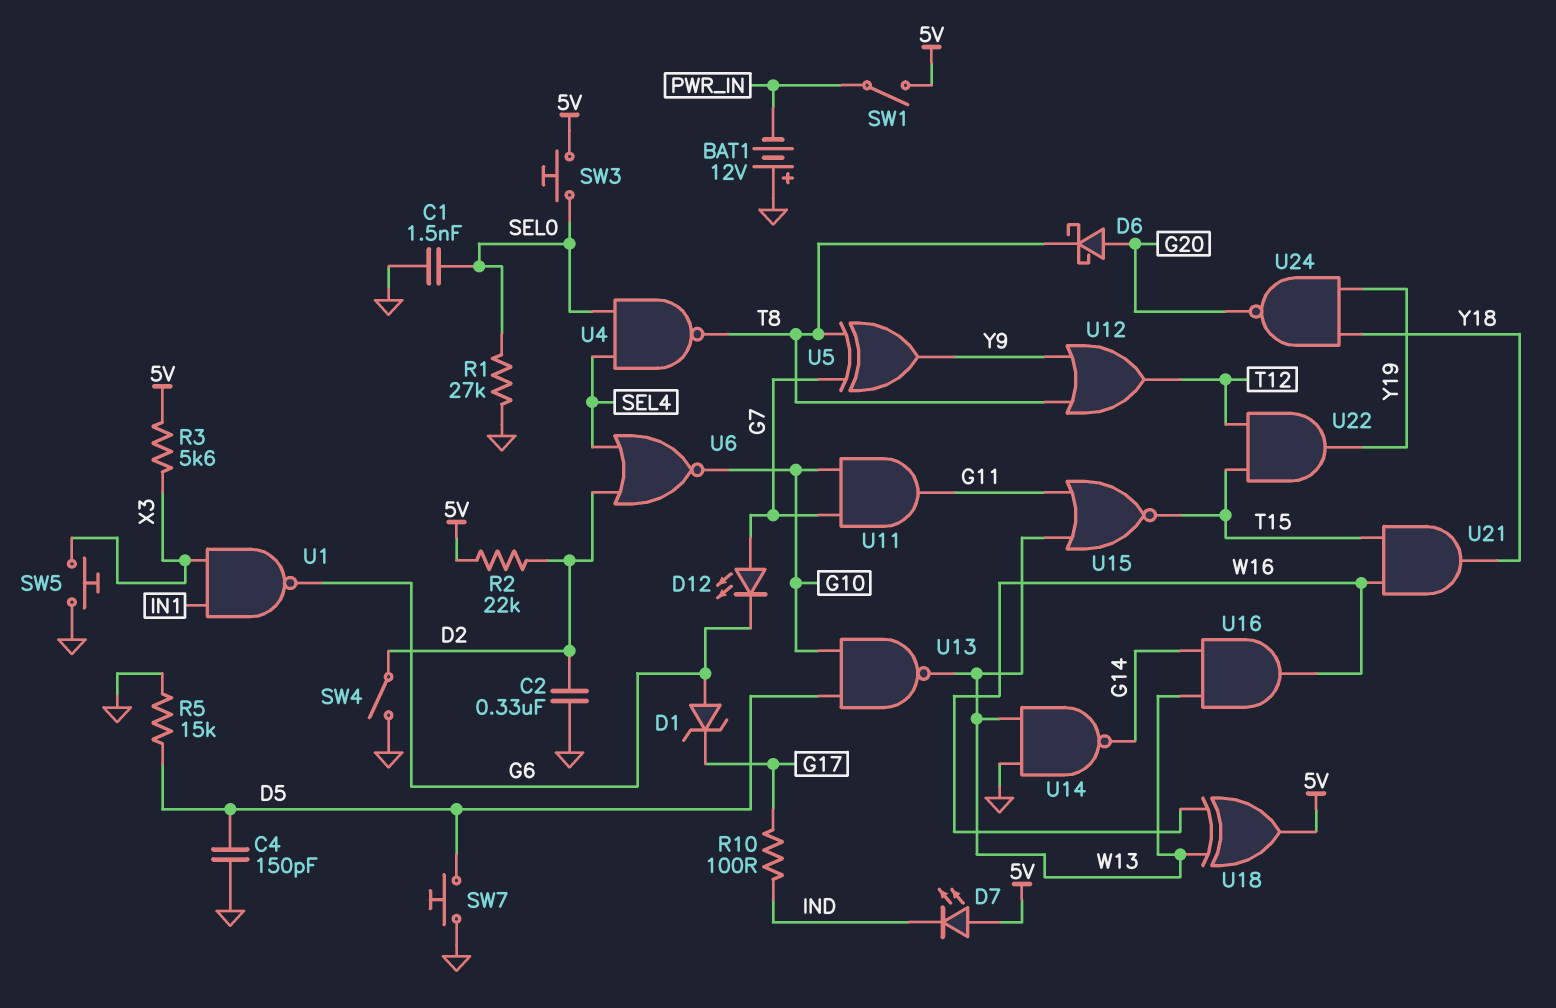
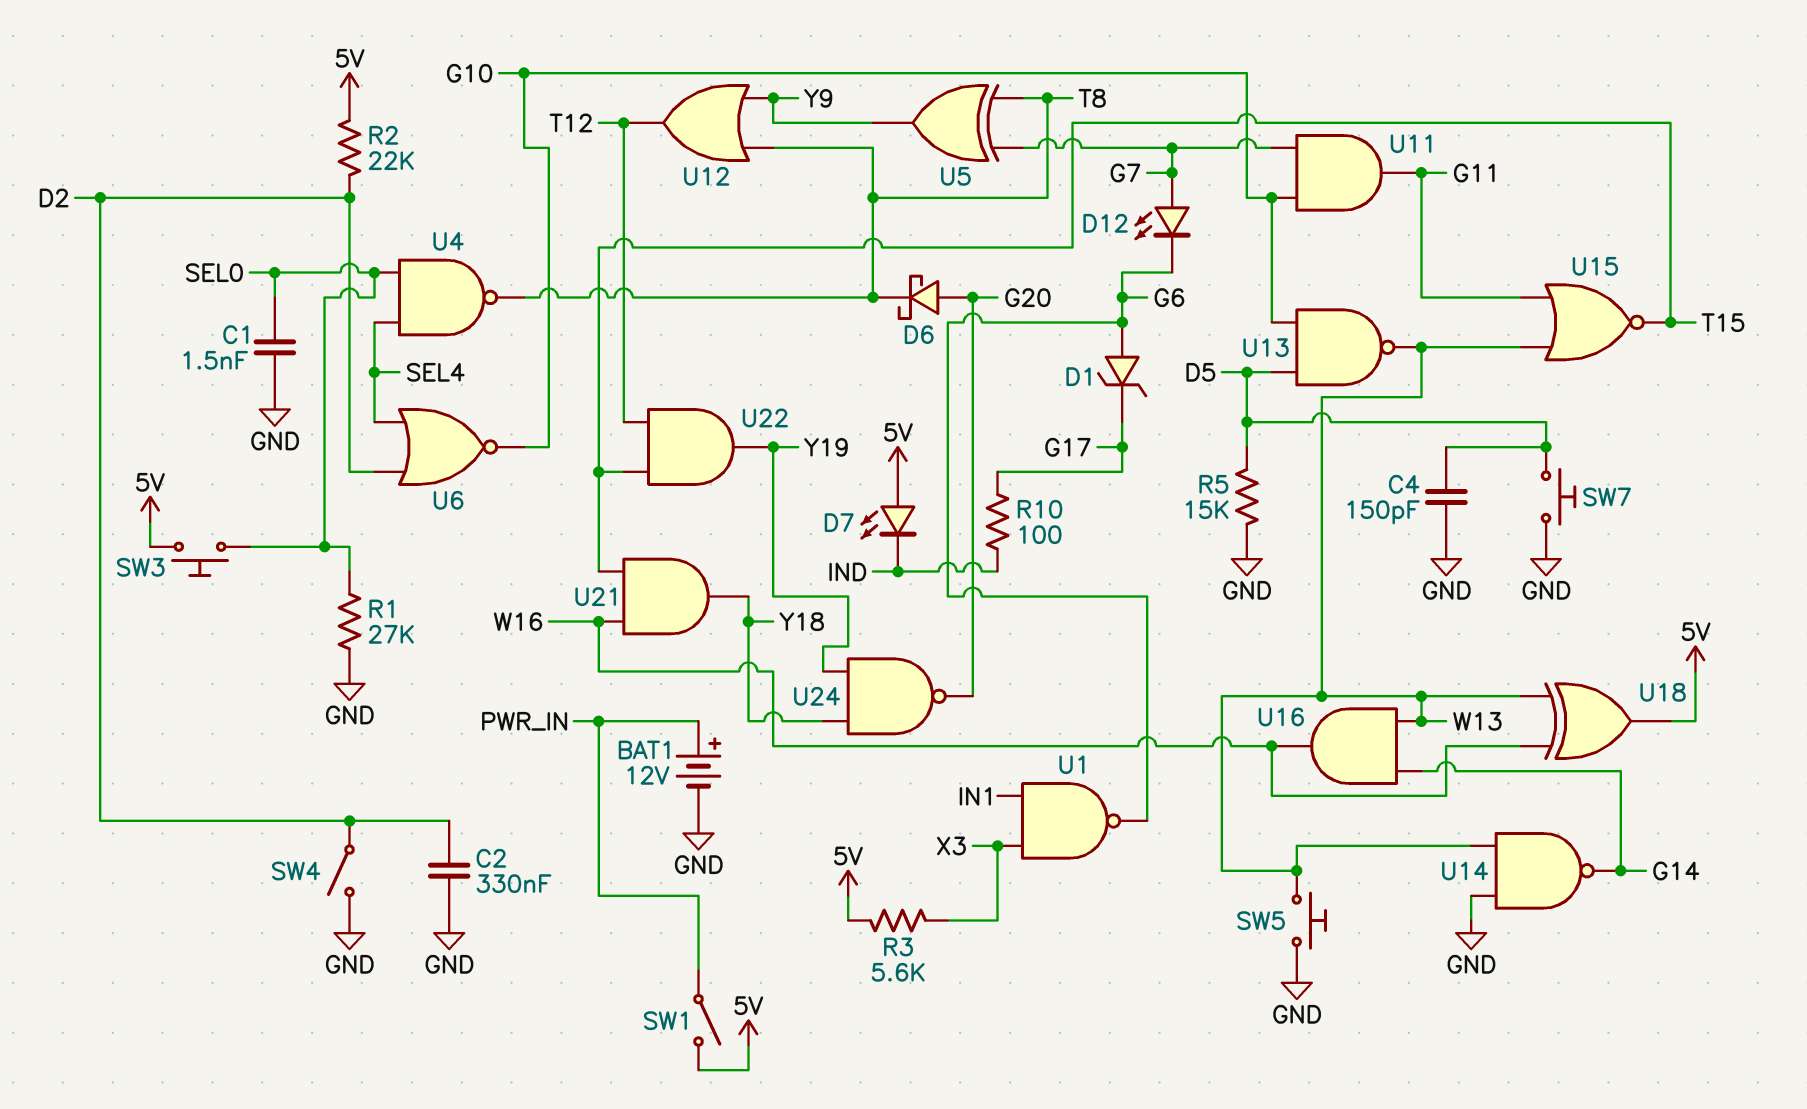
BAT1: 12V (plus GND, minus PWR_IN) -> 12V (plus PWR_IN, minus GND)
SW5: button (GND, X3) -> button (GND, W13)

